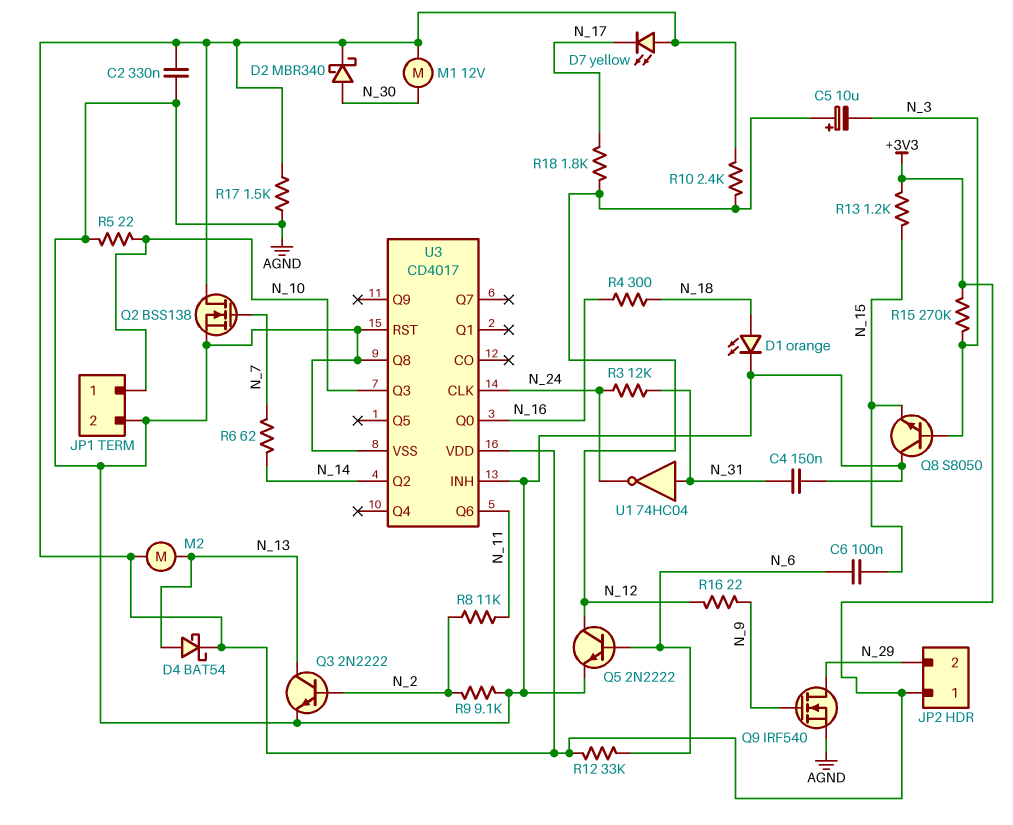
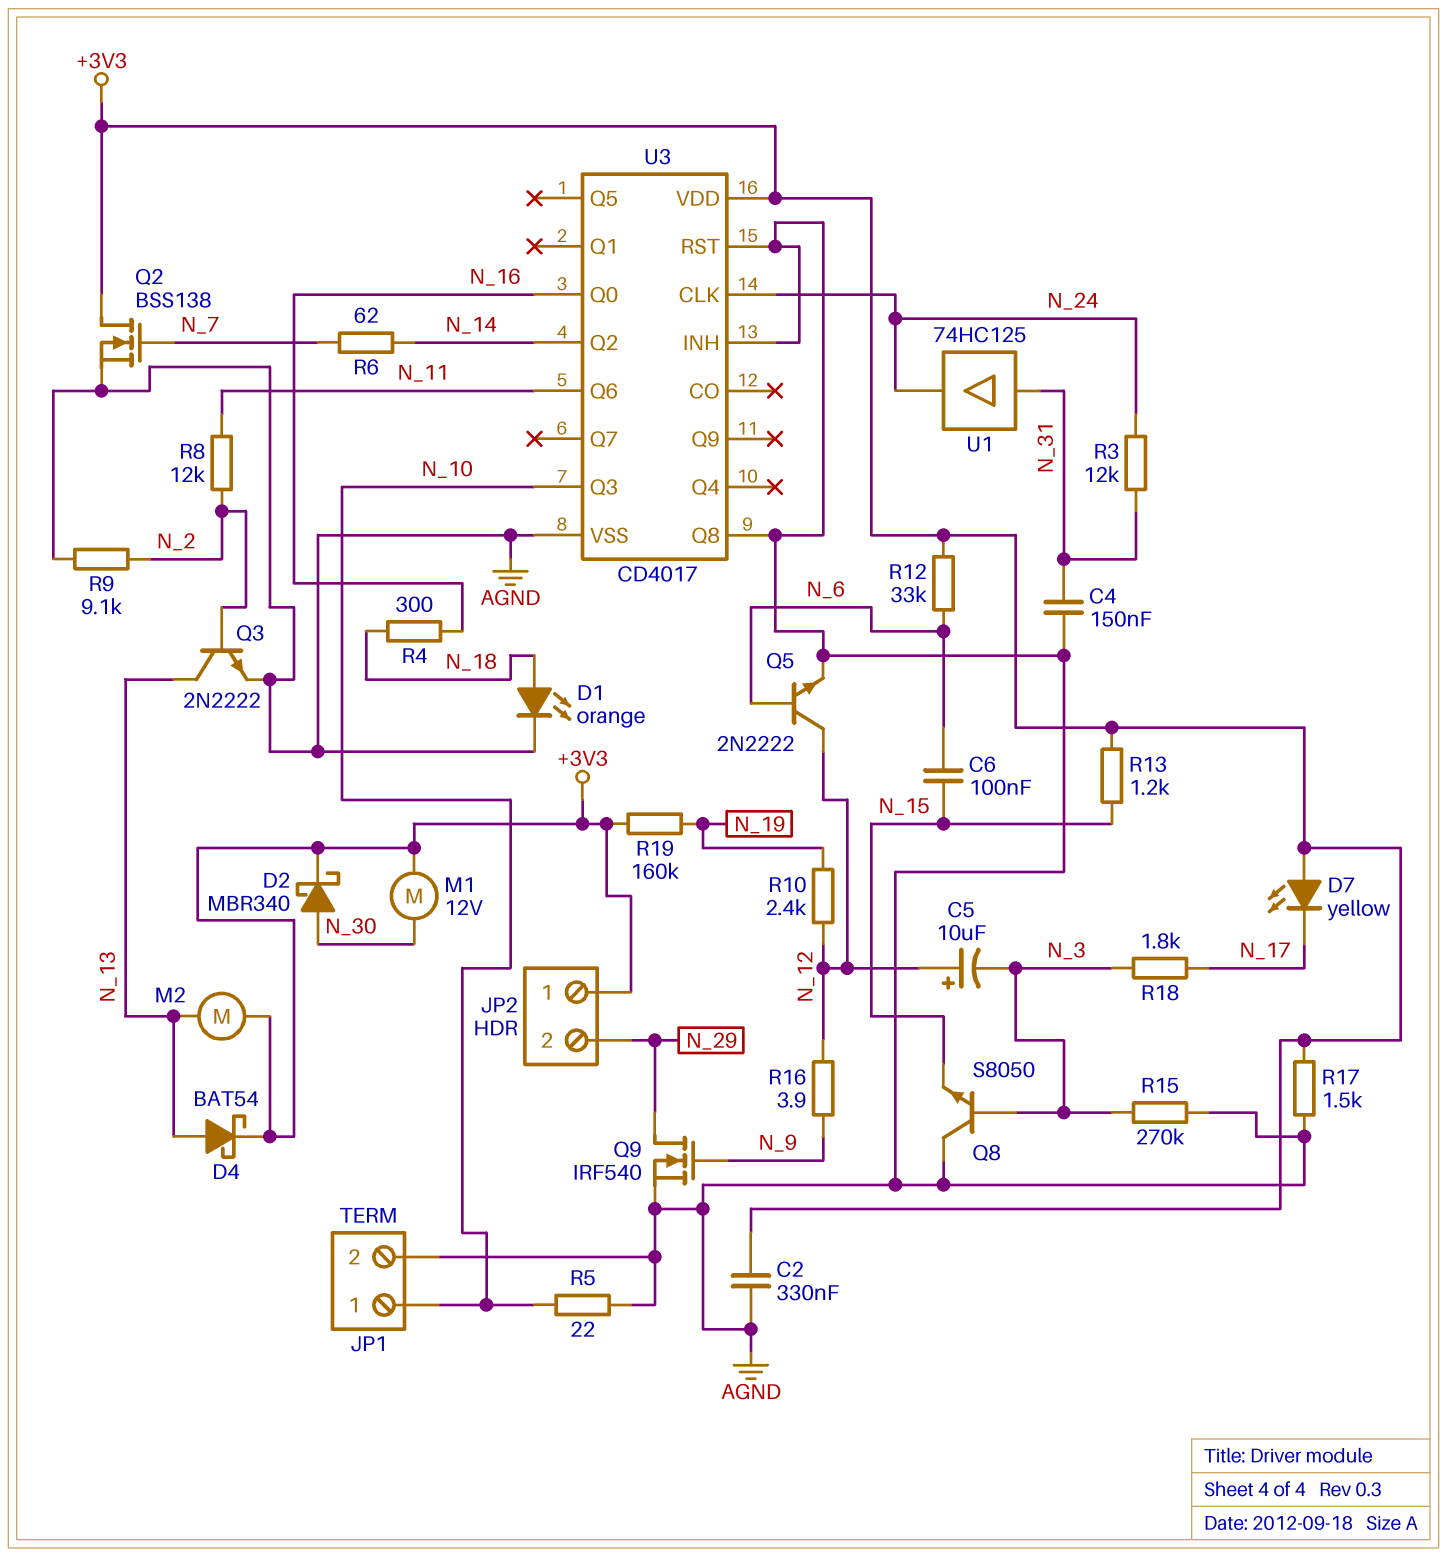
R8: 11k (N_2, N_11) -> 12k (N_2, N_11)
R10: 2.4k (+3V3, N_12) -> 2.4k (N_12, N_19)
R15: 270k (+3V3, N_3) -> 270k (AGND, N_3)
R16: 22 (N_9, N_12) -> 3.9 (N_9, N_12)
R18: 1.8k (N_12, N_17) -> 1.8k (N_3, N_17)
R19: none -> 160k (+3V3, N_19)
U1: NOT 74HC04 (in N_31, out N_24) -> buffer 74HC125 (in N_31, out N_24)

